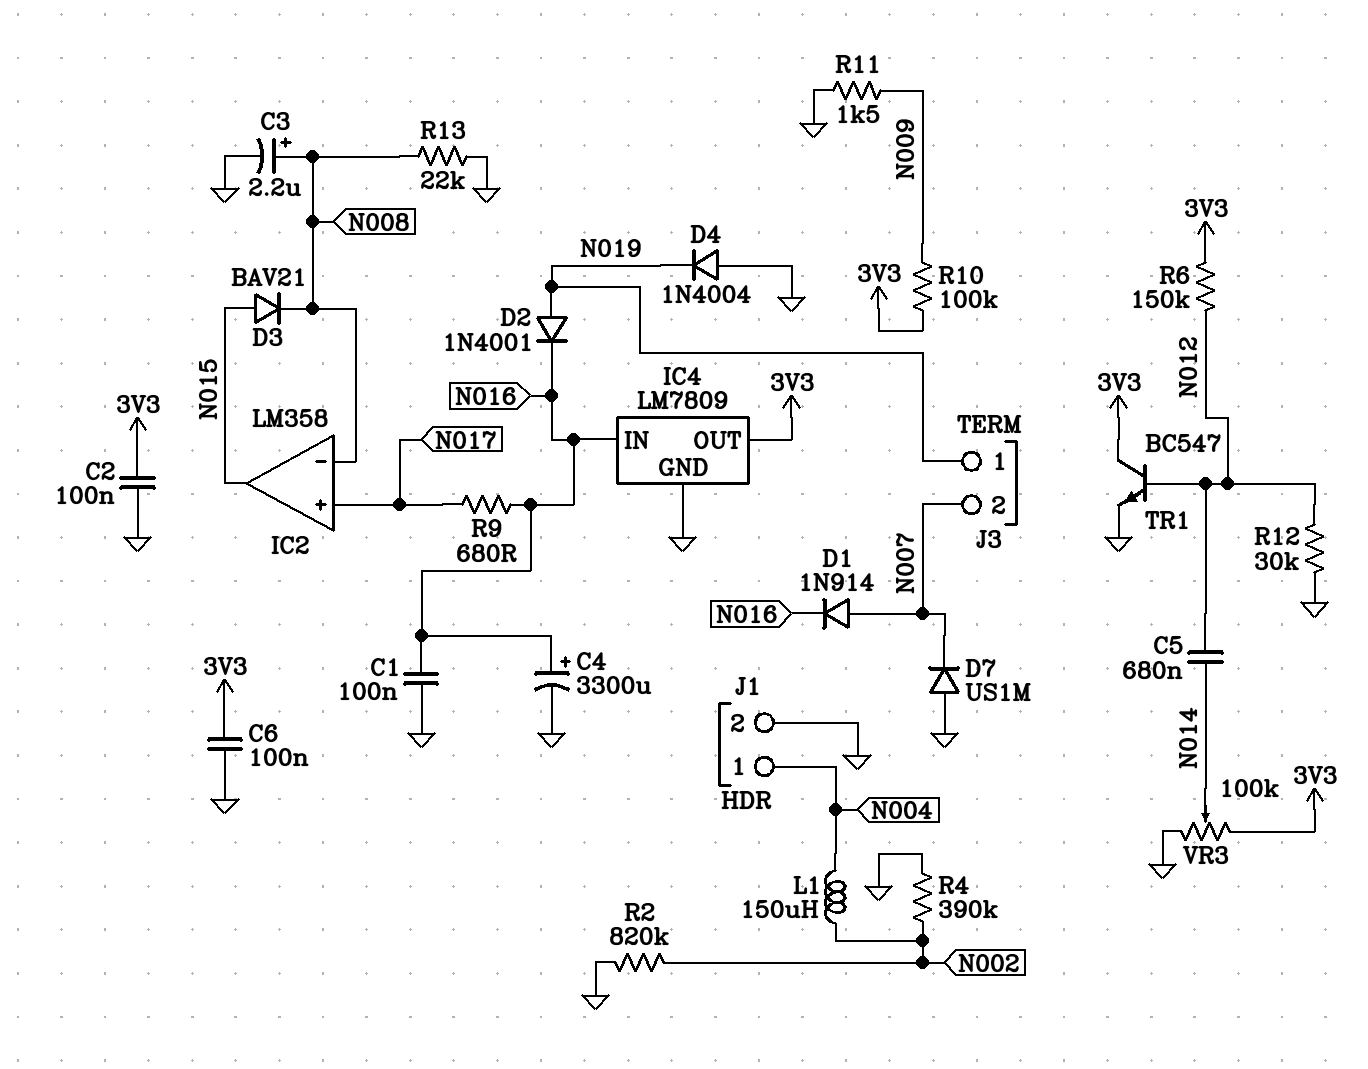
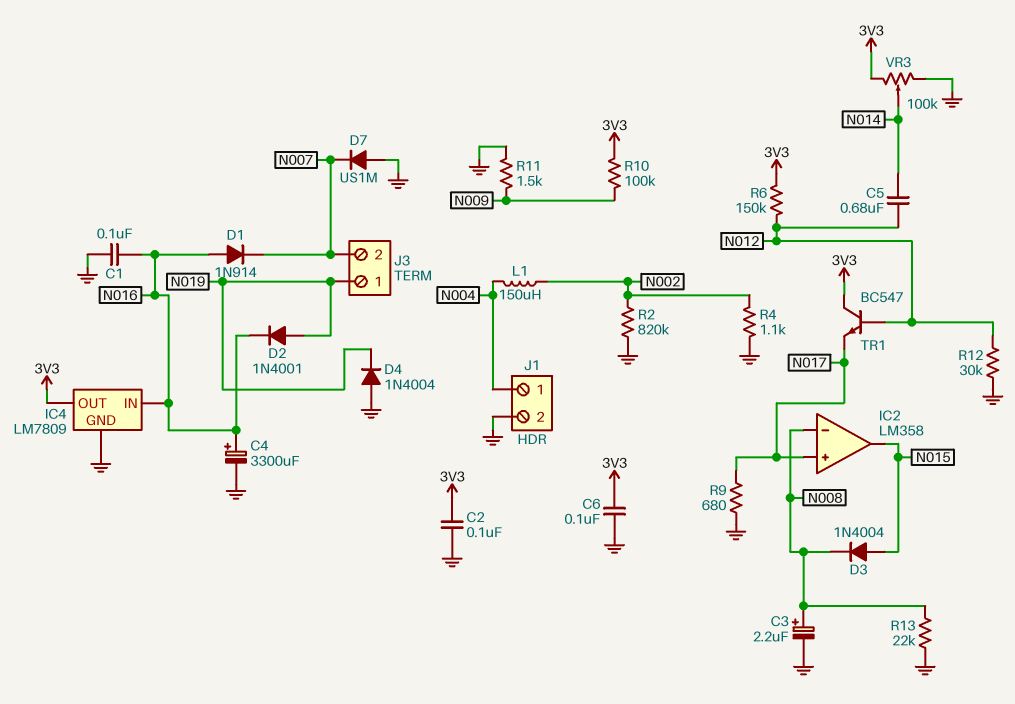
D1: diode 1N914 (A N007, K N016) -> diode 1N914 (A N016, K N007)
D3: diode BAV21 (A N015, K N008) -> diode 1N4004 (A N015, K N008)
R4: 390k (GND, N002) -> 1.1k (GND, N002)
R9: 680 (N016, N017) -> 680 (GND, N017)
TR1: NPN BC547 (B N012, C 3V3, E GND) -> NPN BC547 (B N012, C 3V3, E N017)

